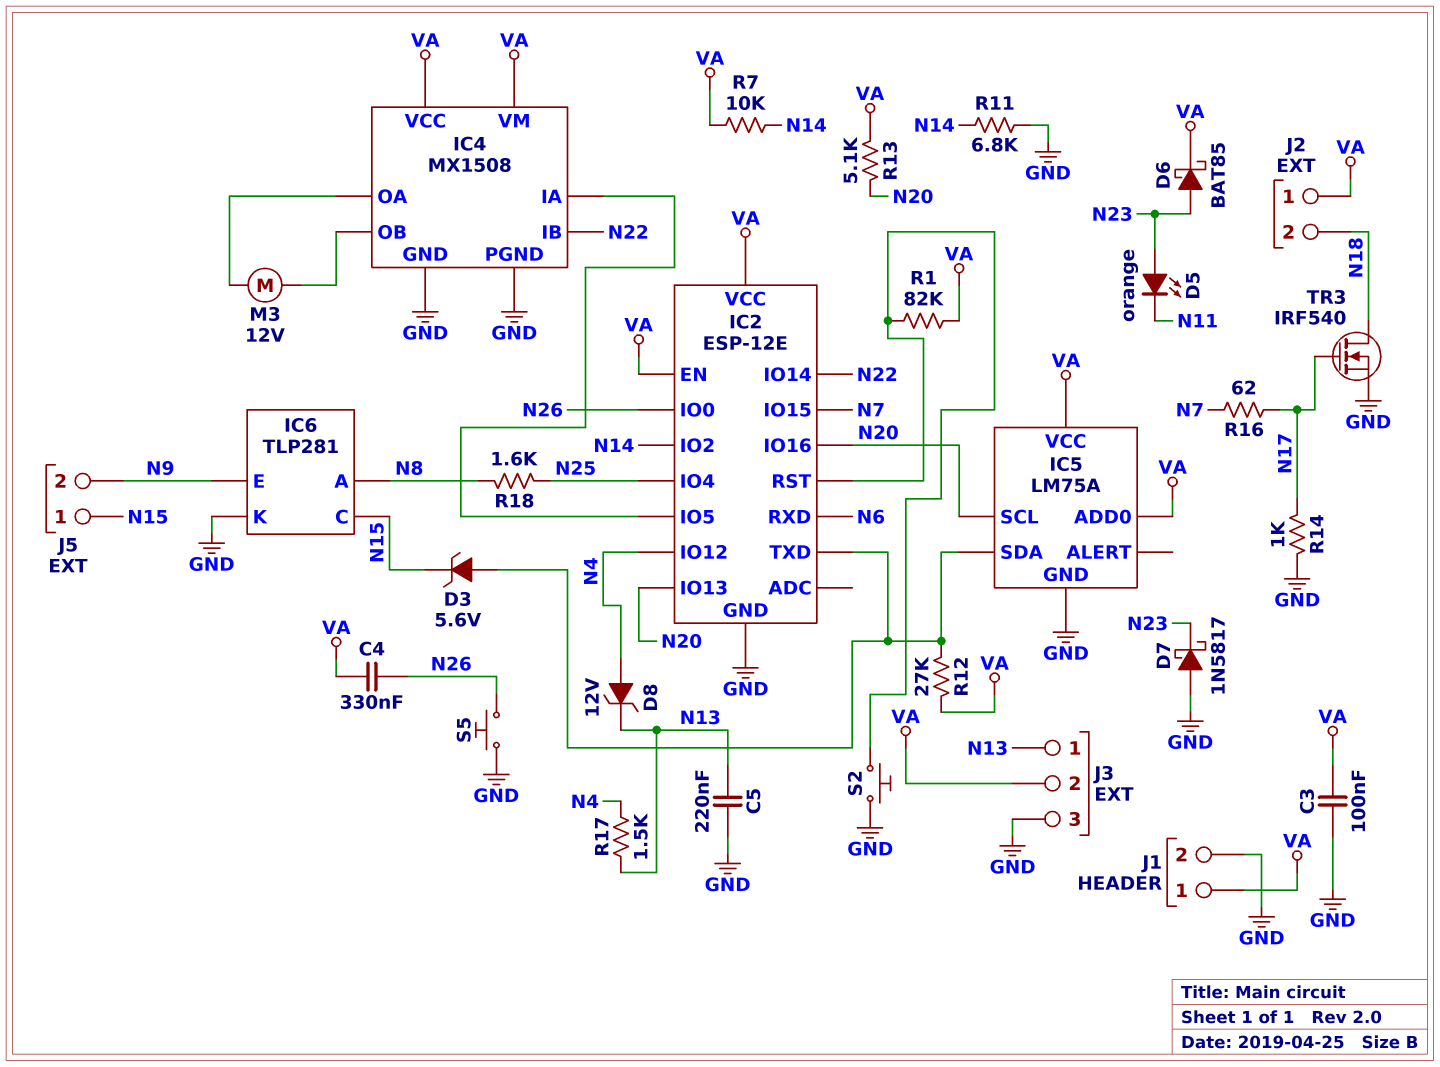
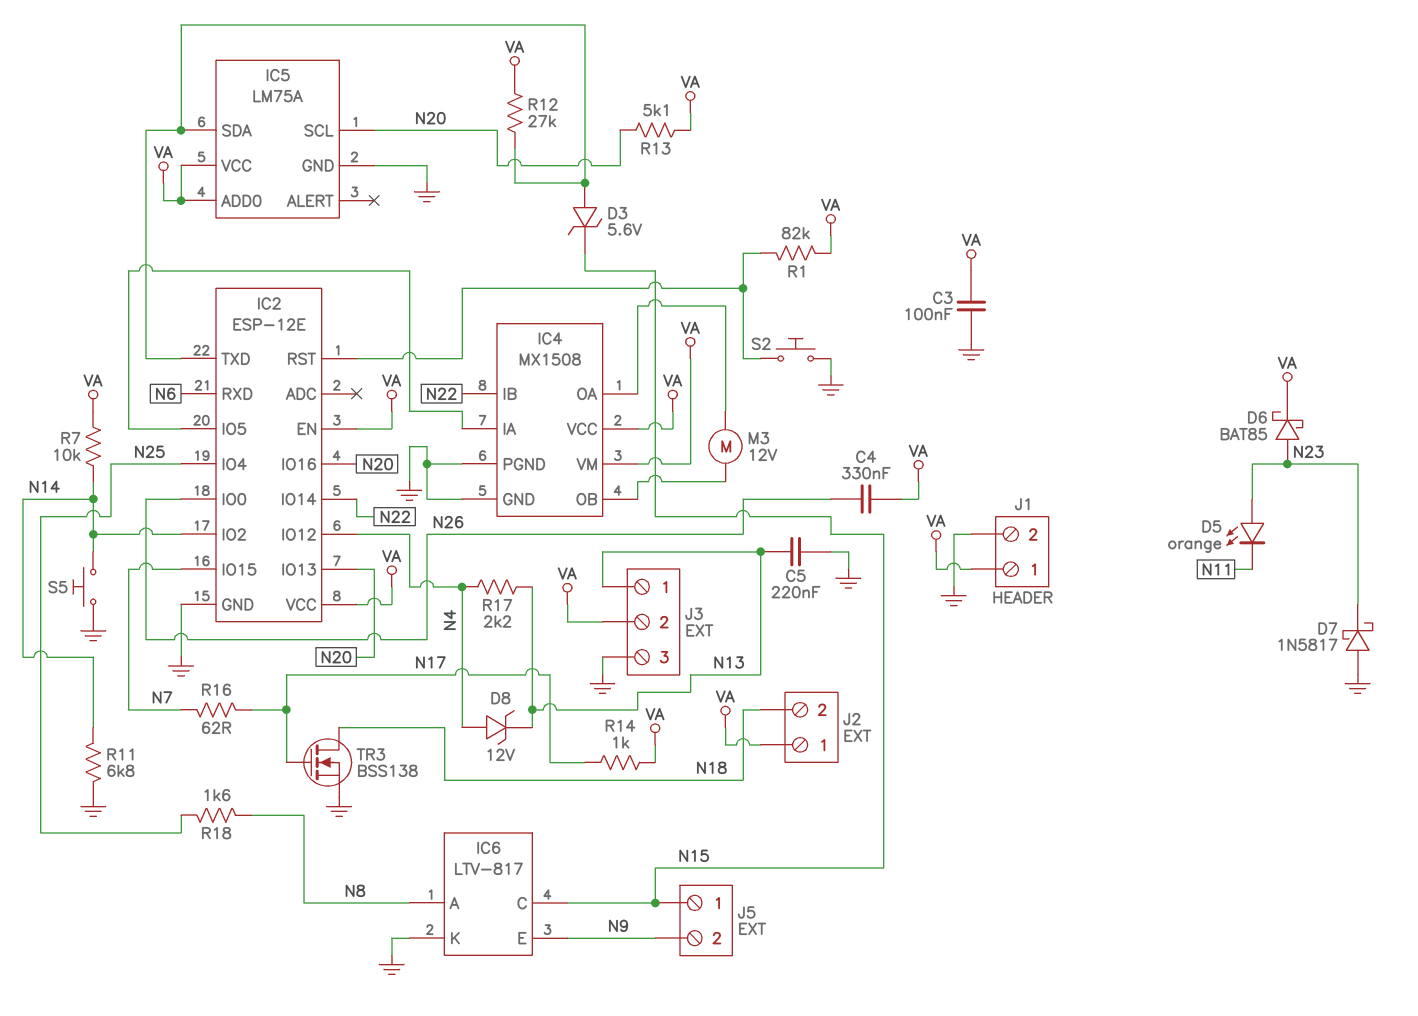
IC6: TLP281 -> LTV-817
R14: 1k (GND, N17) -> 1k (N17, VA)
R17: 1.5k (N4, N13) -> 2.2k (N4, N13)
S5: button (GND, N26) -> button (GND, N14)
TR3: NMOS IRF540 (G N17, D N18, S GND) -> NMOS BSS138 (G N17, D N18, S GND)

